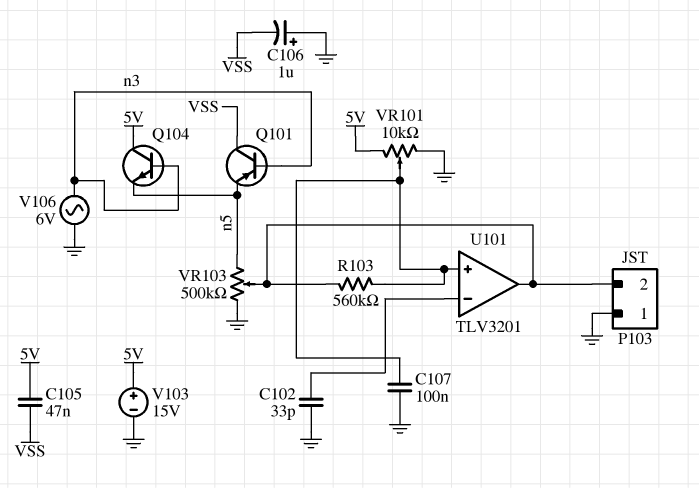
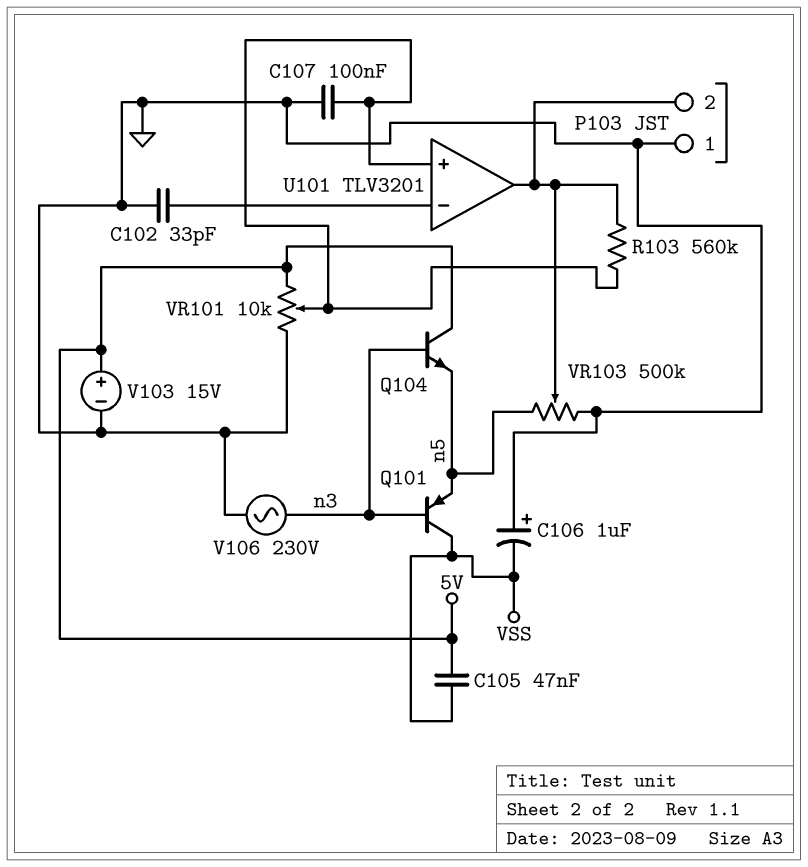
V106: AC 6V (GND, n3) -> AC 230V (GND, n3)

